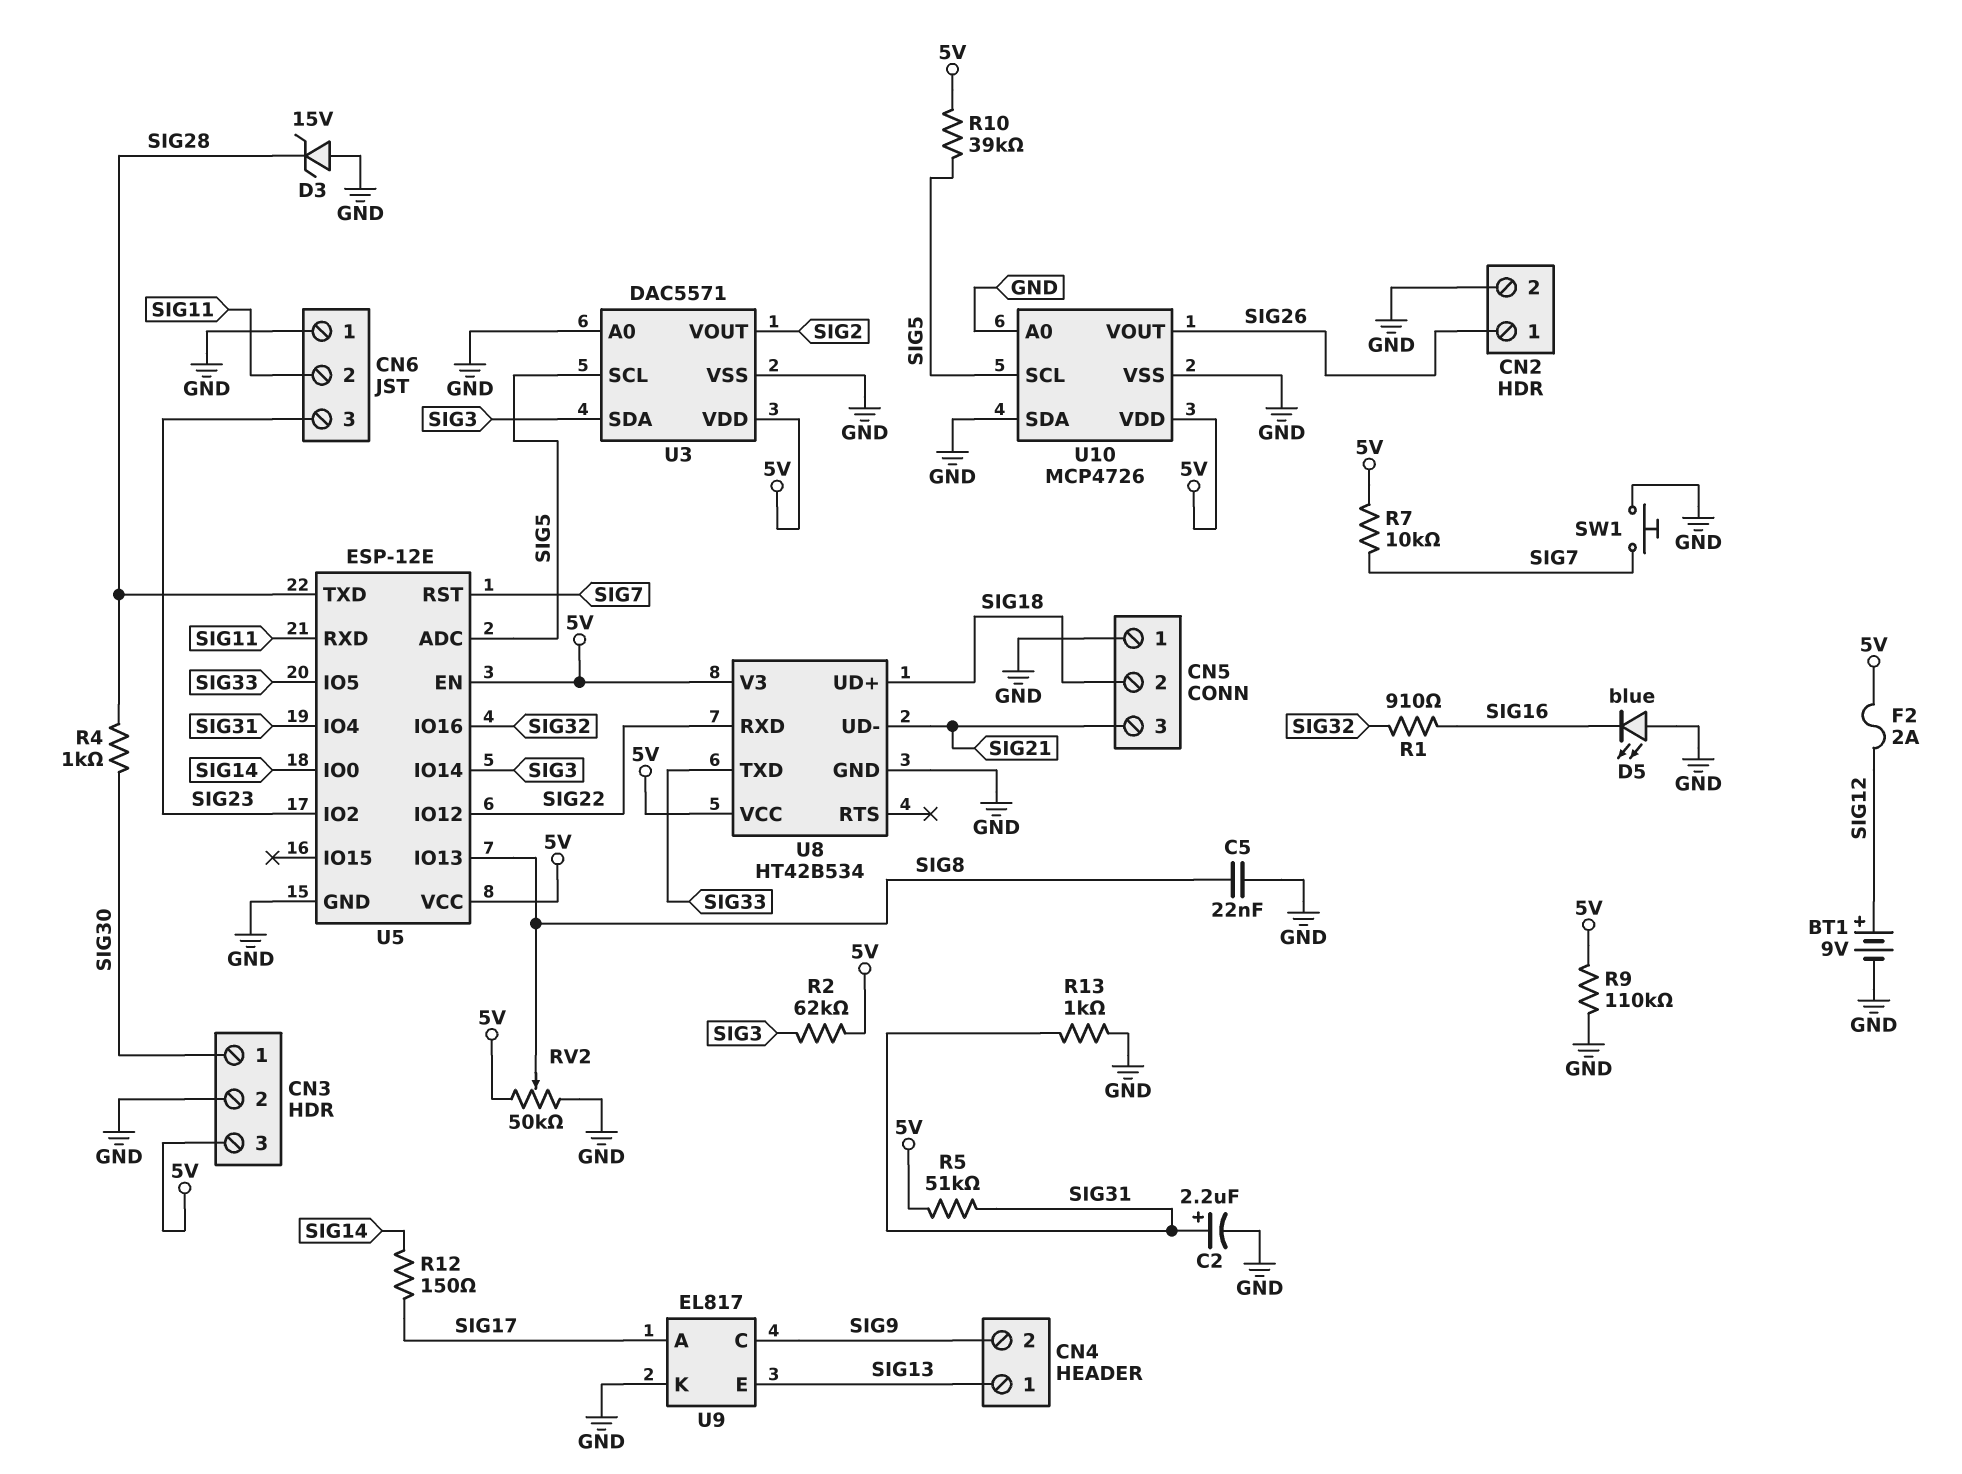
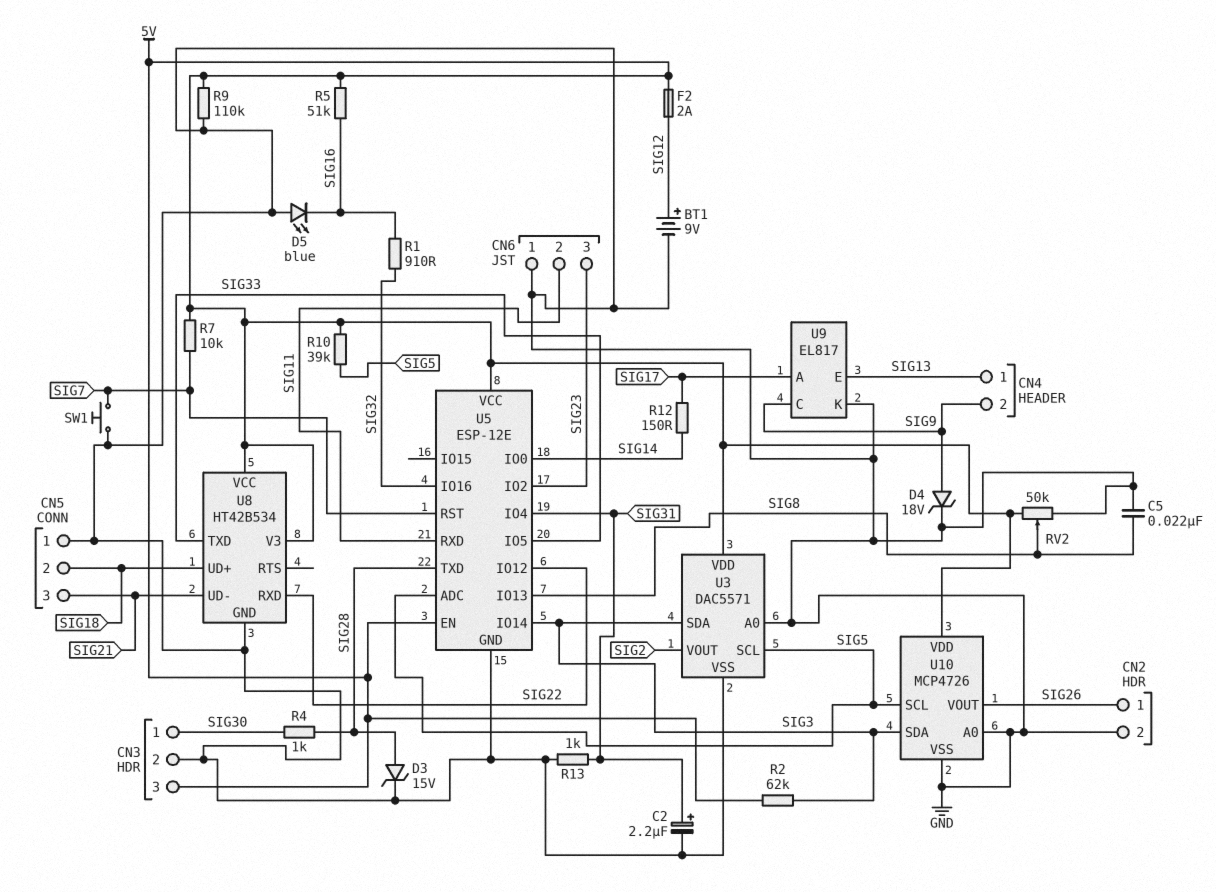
D3: zener 15V (A GND, K SIG28) -> zener 15V (A SIG28, K GND)
D4: none -> zener 18V (A SIG9, K GND)
R5: 51k (5V, SIG31) -> 51k (5V, SIG16)
U10 pin SDA: GND -> SIG3

